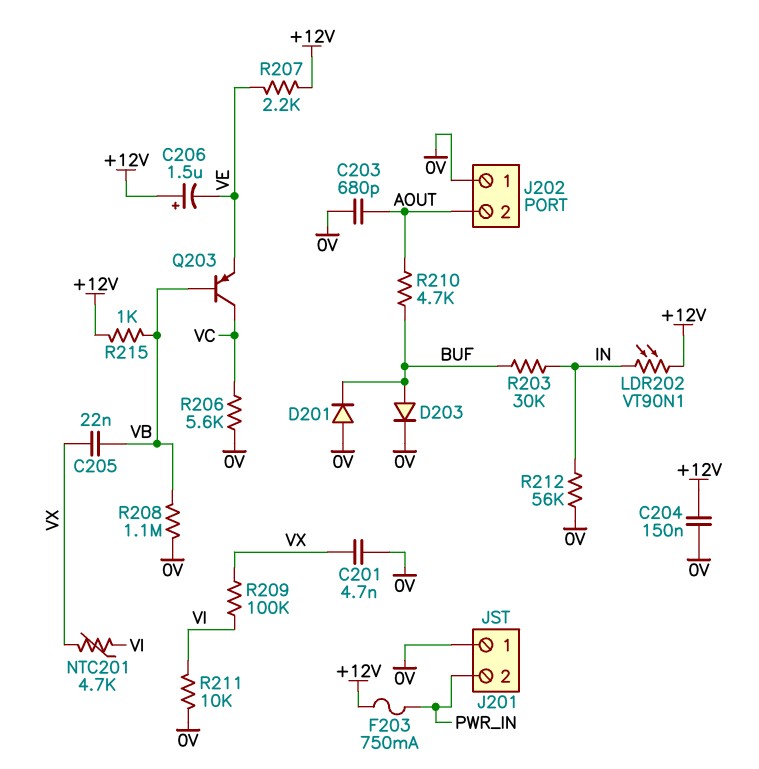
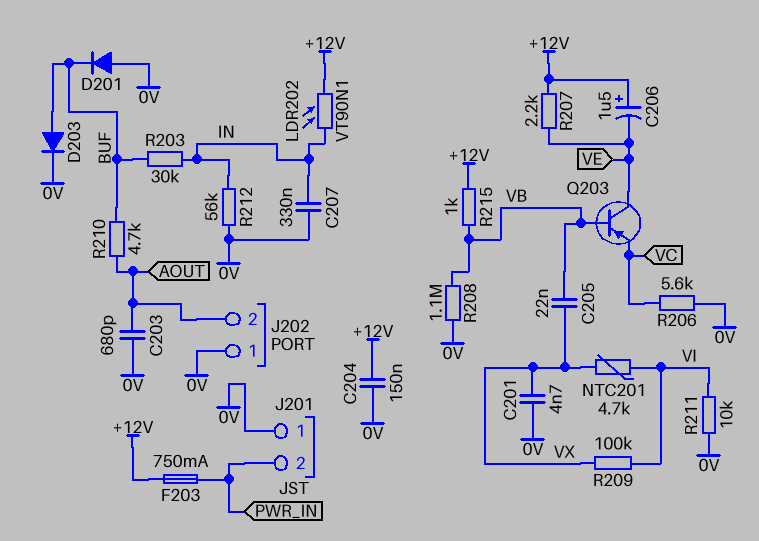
C207: none -> 330nF (0V, IN)
Q203: PNP (B VB, C VC, E VE) -> PNP (B VB, C VE, E VC)

